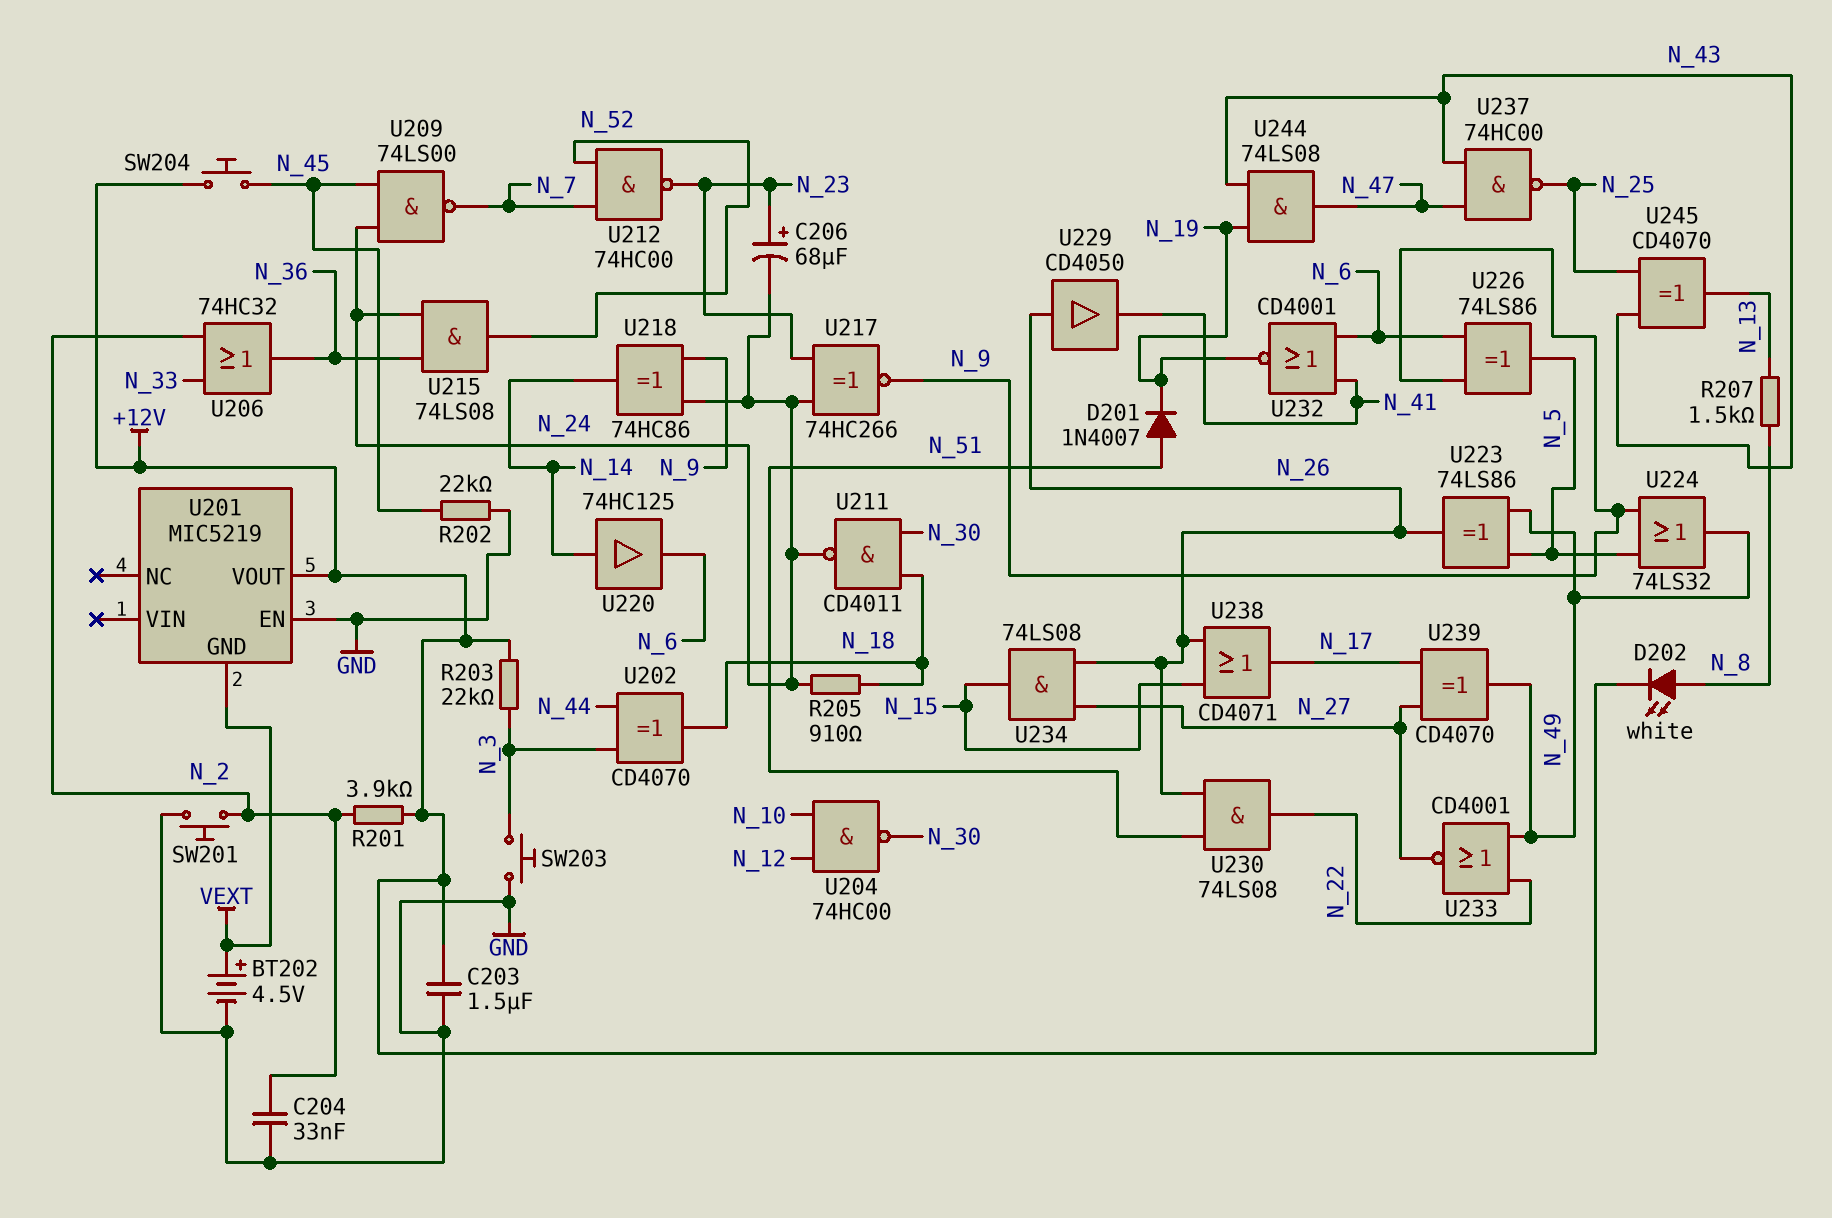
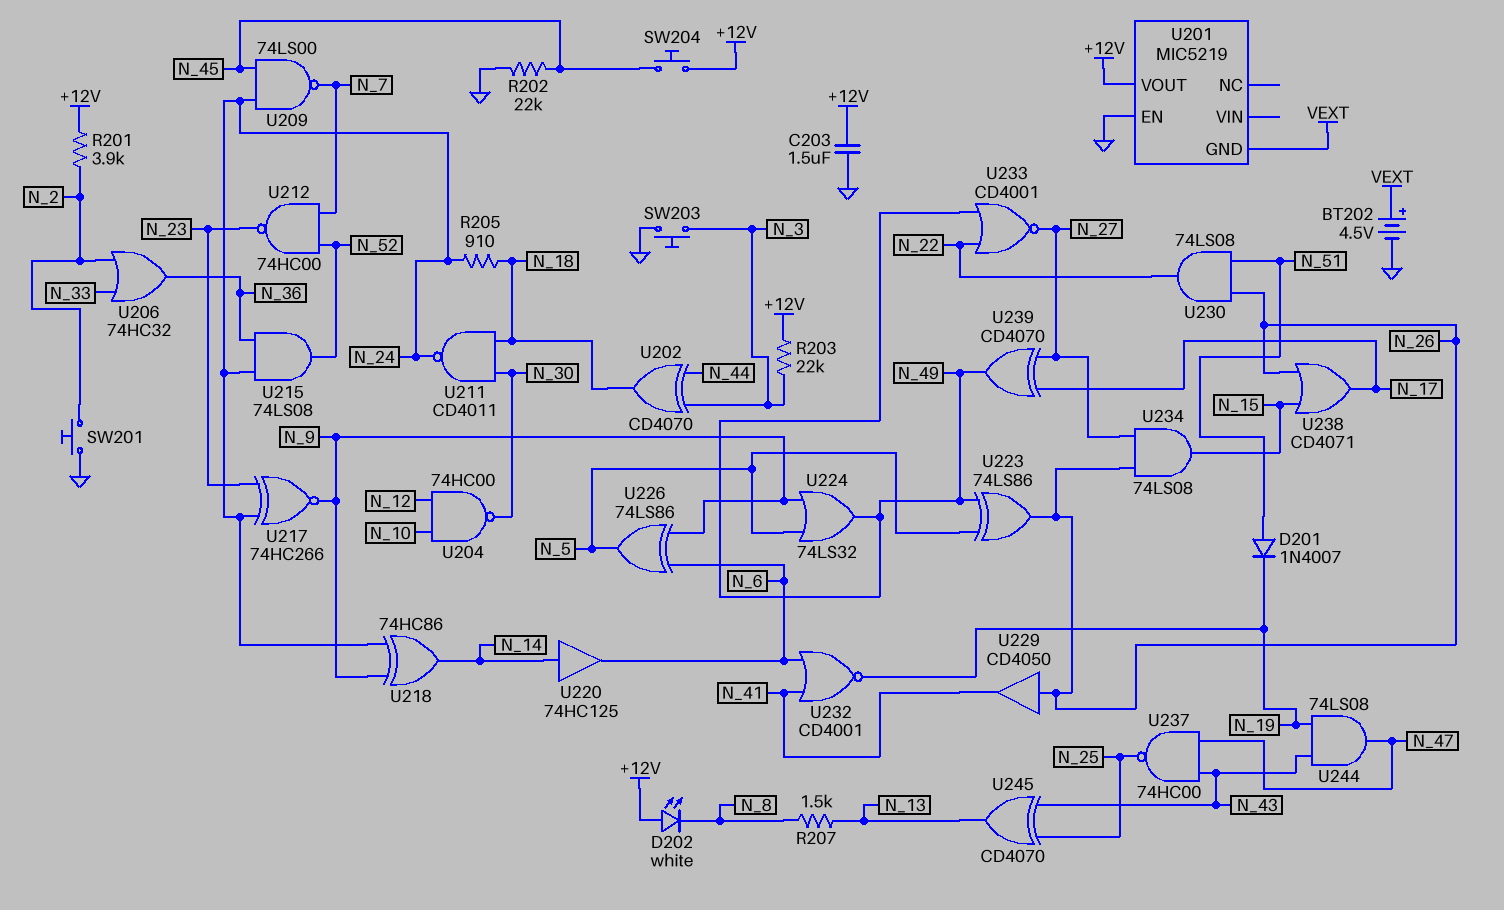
C204: 33nF (GND, N_2) -> none
C206: 68uF (plus N_23, minus N_24) -> none
D202: LED white (A N_8, K +12V) -> LED white (A +12V, K N_8)

